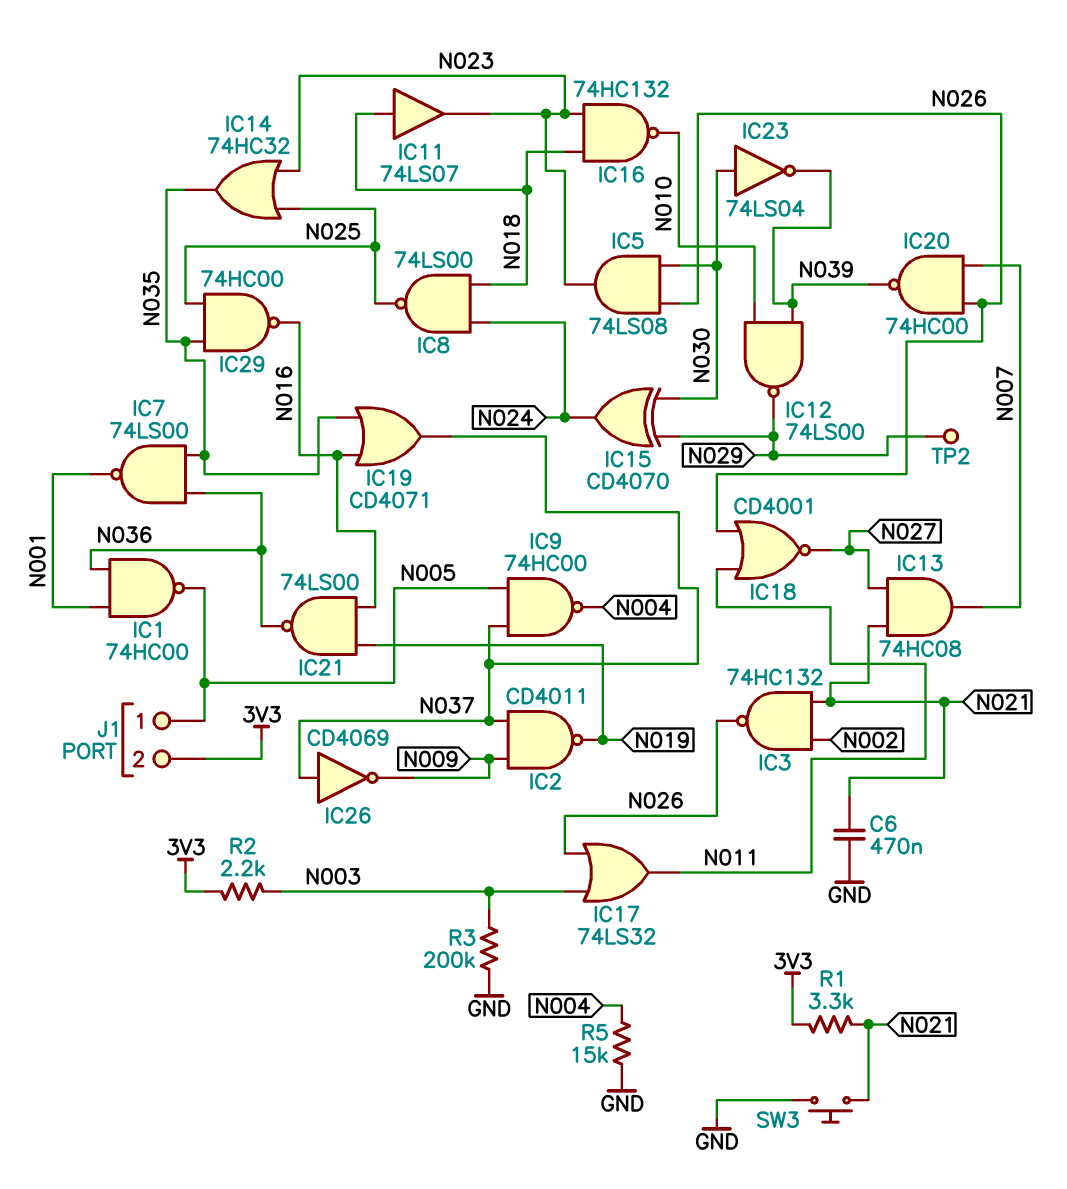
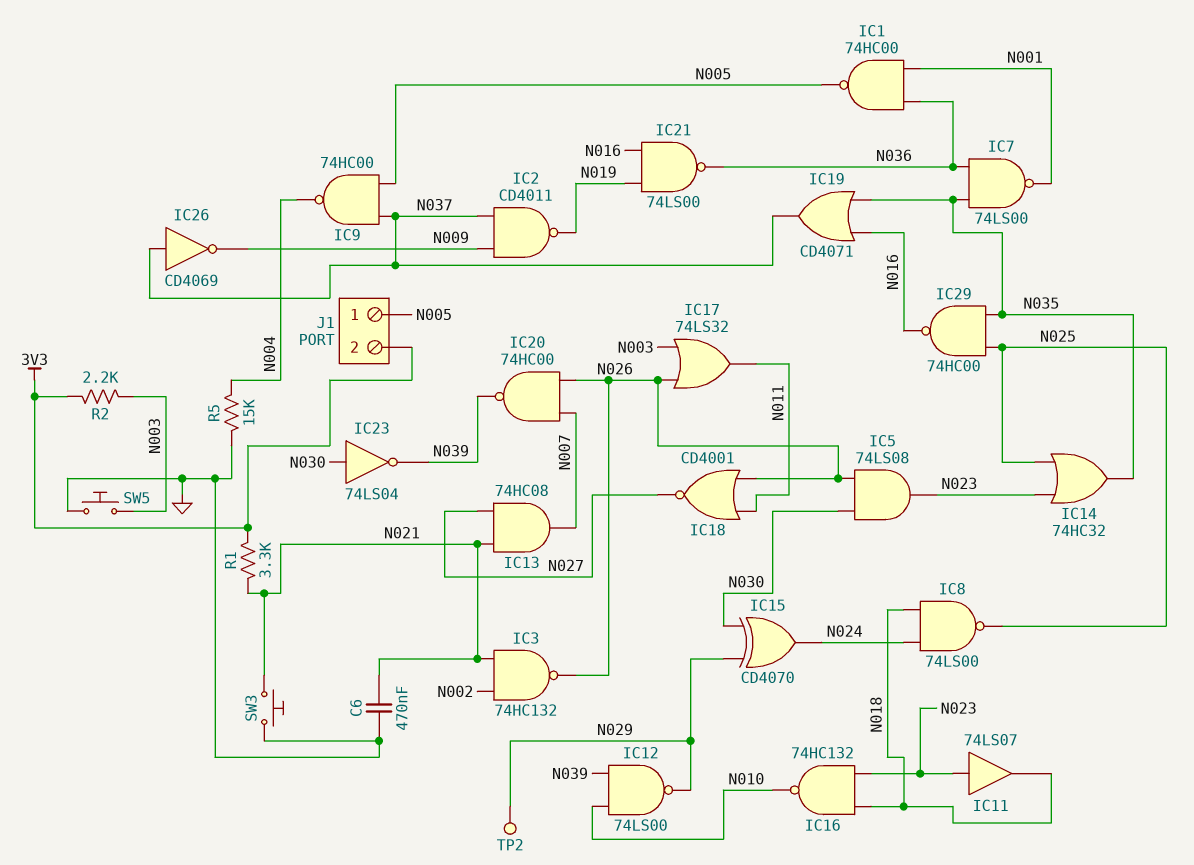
IC11: buffer 74LS07 (in N018, out N023) -> buffer 74LS07 (in N023, out N018)
R3: 200k (GND, N003) -> none
SW5: none -> button (GND, N003)

